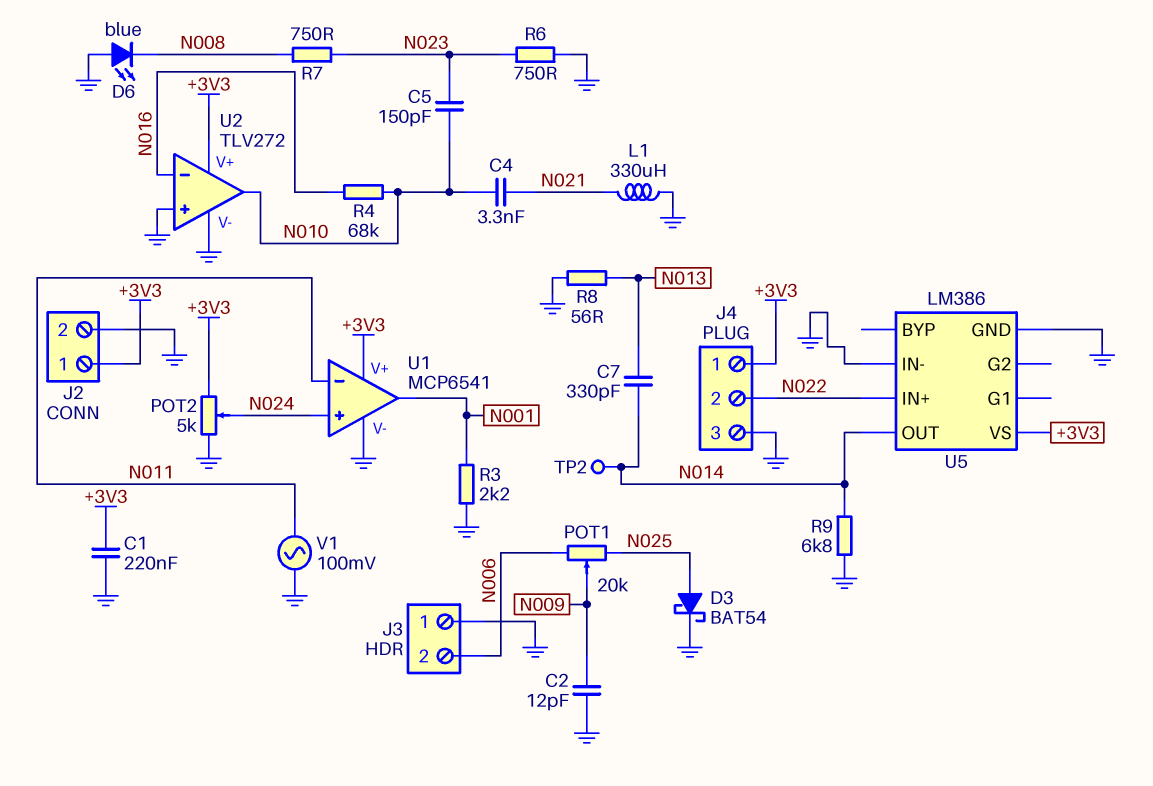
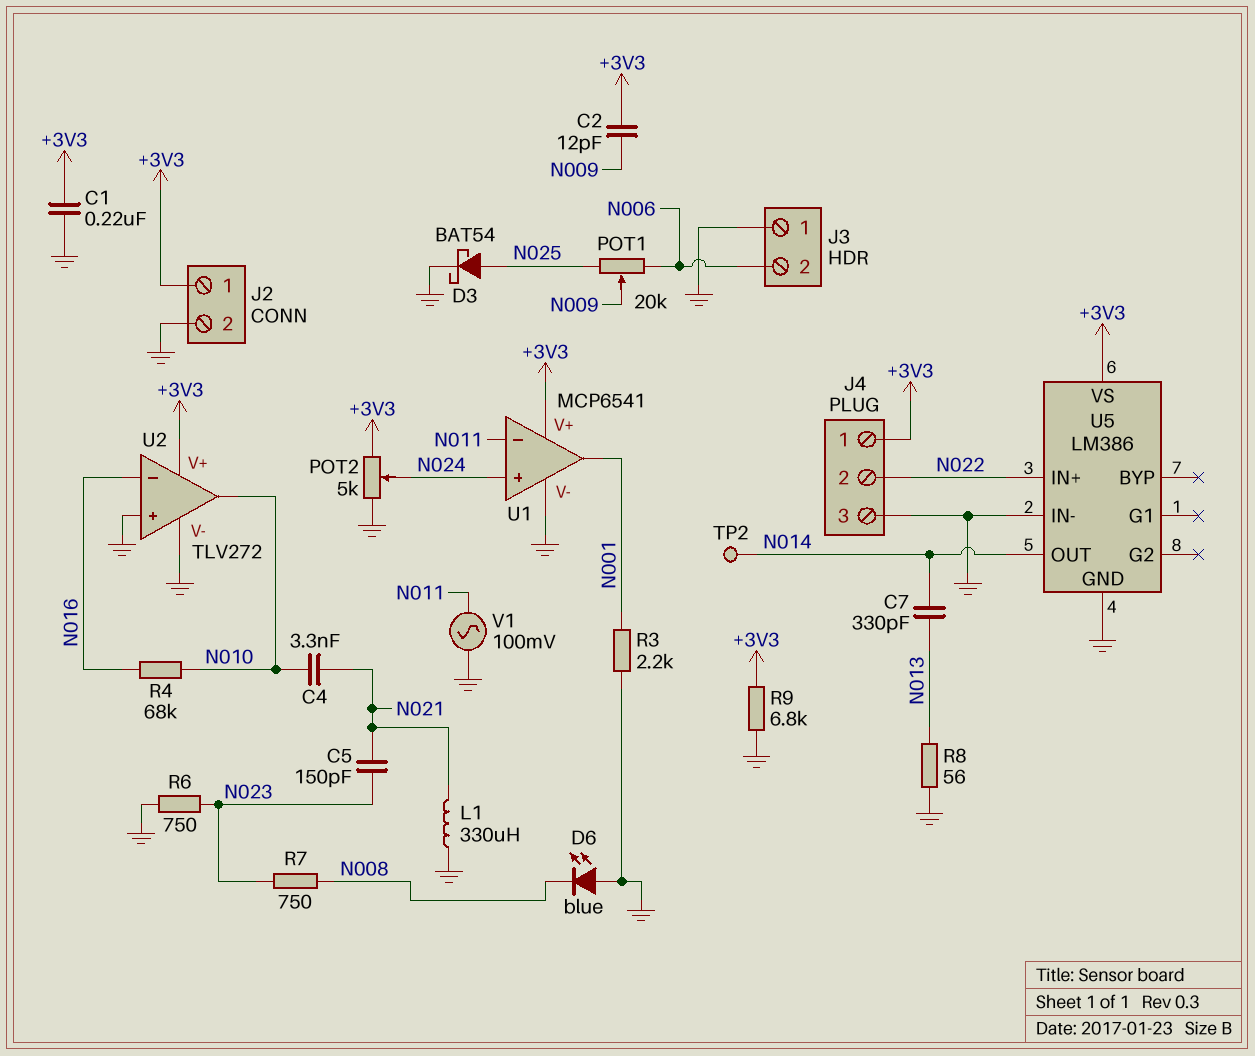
C2: 12pF (GND, N009) -> 12pF (+3V3, N009)
C5: 150pF (N010, N023) -> 150pF (N021, N023)
R9: 6.8k (GND, N014) -> 6.8k (+3V3, GND)

